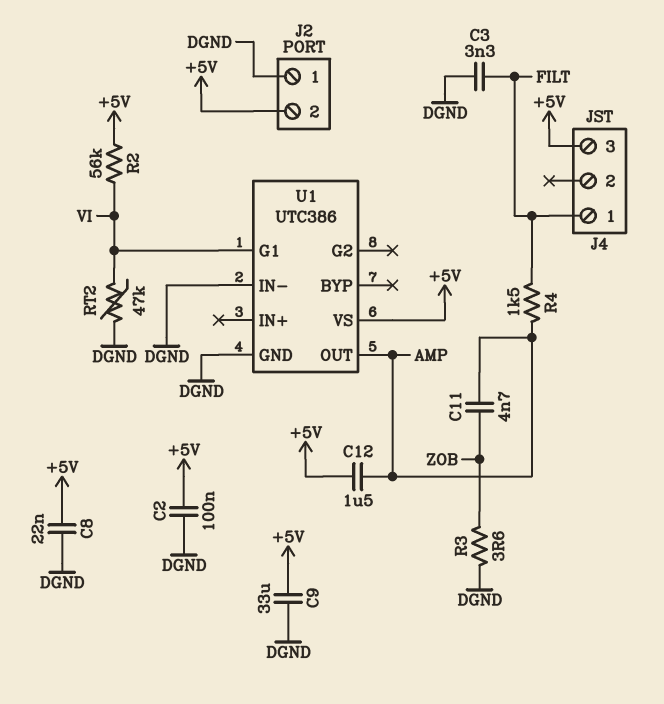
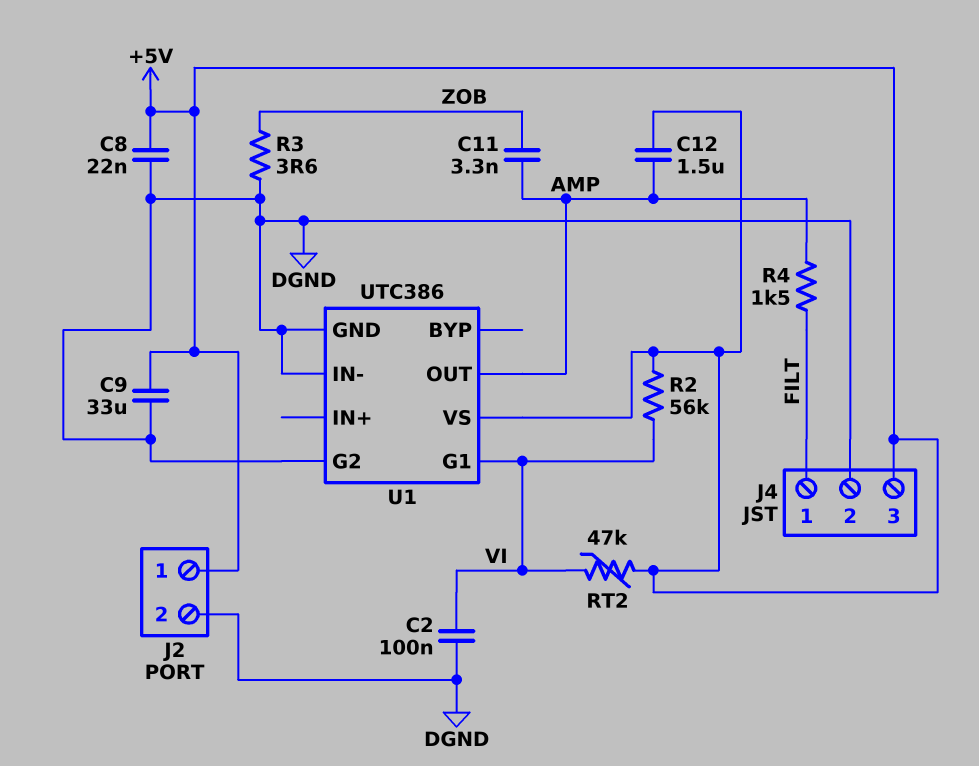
C2: 100nF (+5V, DGND) -> 100nF (DGND, VI)
C3: 3.3nF (DGND, FILT) -> none
C11: 4.7nF (AMP, ZOB) -> 3.3nF (AMP, ZOB)
J2 pin 1: DGND -> +5V
J2 pin 2: +5V -> DGND
J4 pin 2: none -> DGND
RT2: 47k (DGND, VI) -> 47k (+5V, VI)
U1 pin G2: none -> DGND

